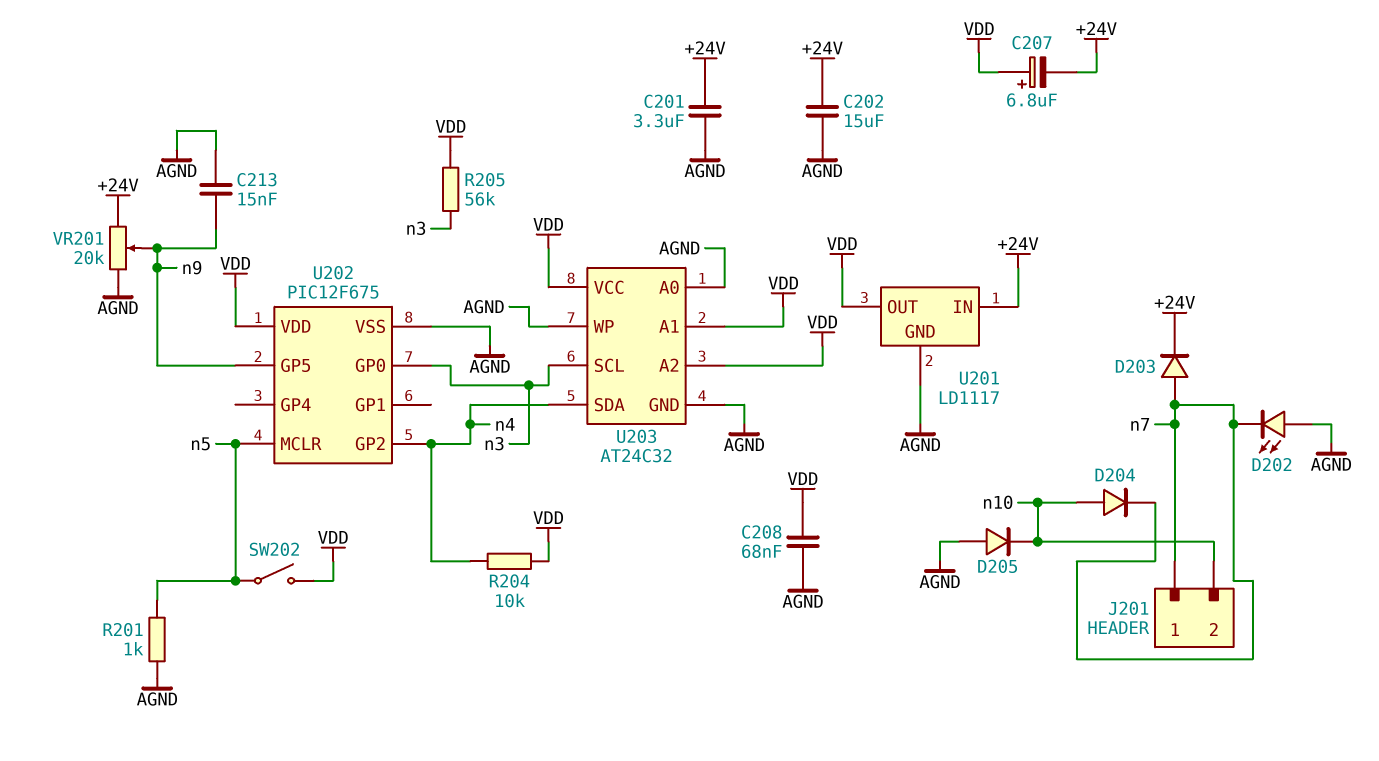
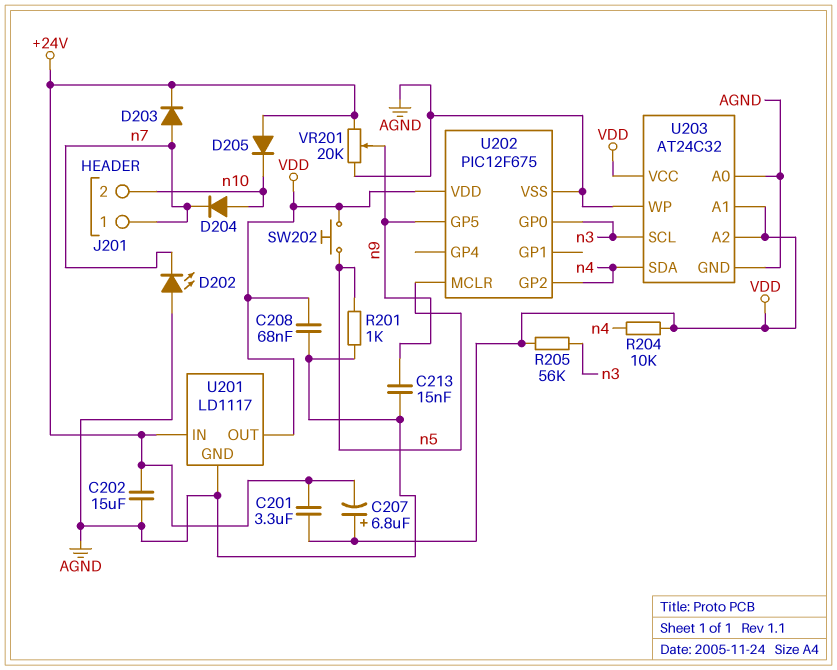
C201: 3.3uF (+24V, AGND) -> 3.3uF (+24V, VDD)
D205: diode (A AGND, K n10) -> diode (A +24V, K n10)
SW202: switch (VDD, n5) -> button (VDD, n5)

